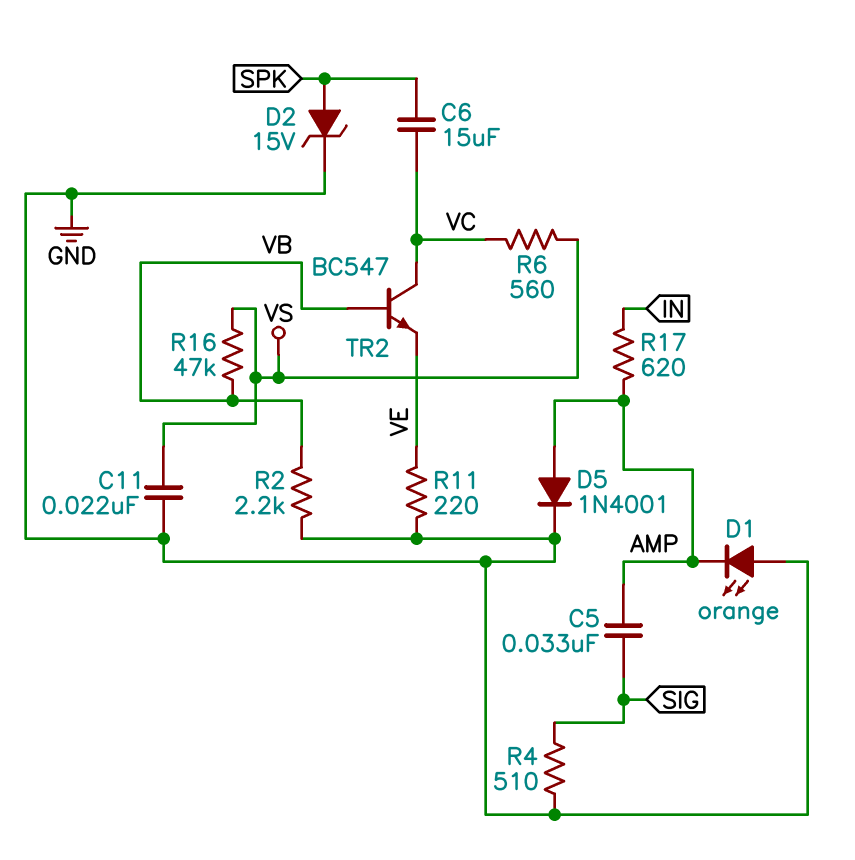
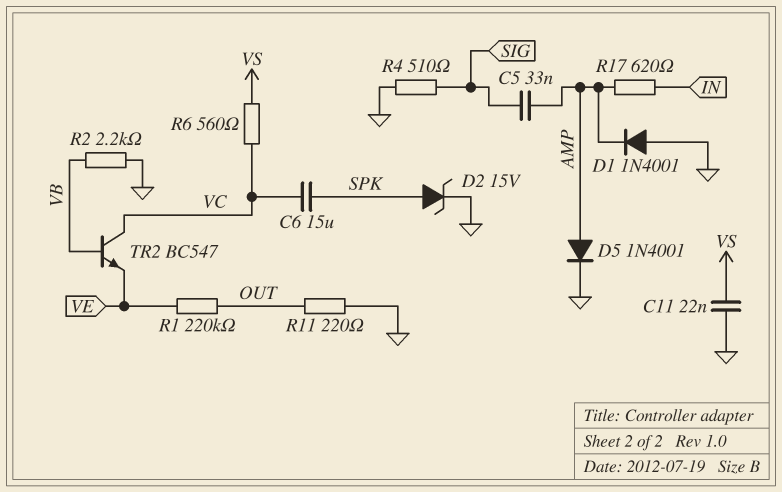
D1: LED orange (A GND, K AMP) -> diode 1N4001 (A GND, K AMP)
R1: none -> 220k (OUT, VE)
R11: 220 (GND, VE) -> 220 (GND, OUT)
R16: 47k (VB, VS) -> none

